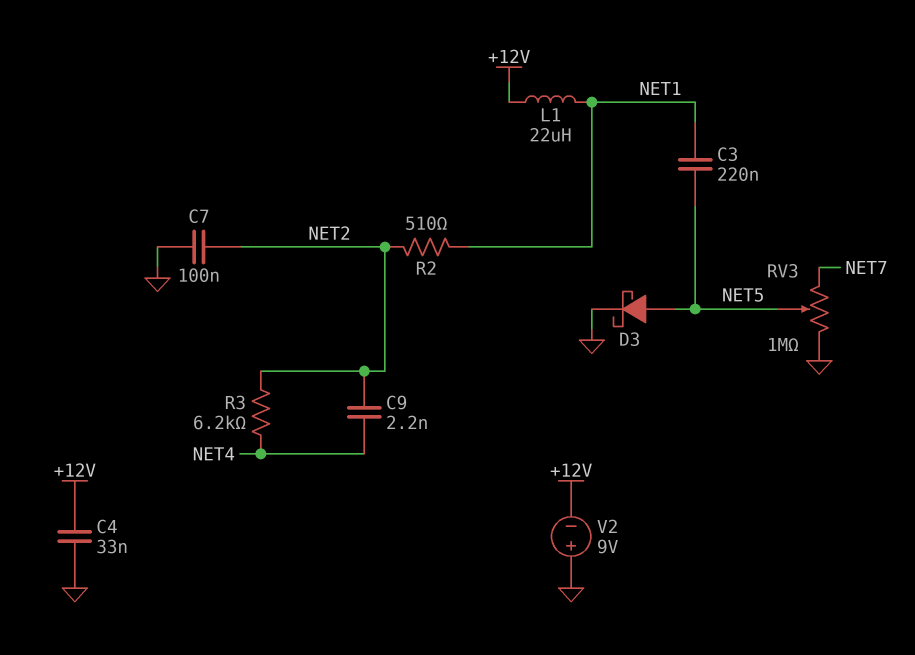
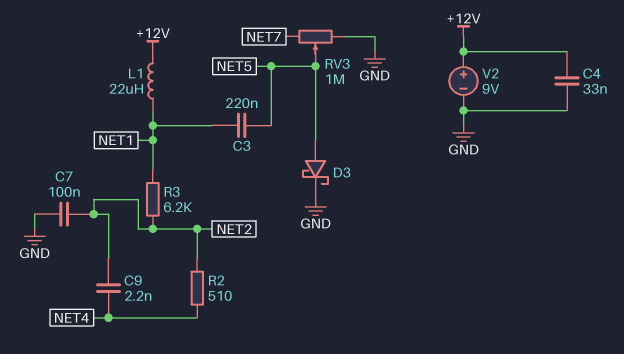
R2: 510 (NET1, NET2) -> 510 (NET2, NET4)
R3: 6.2k (NET2, NET4) -> 6.2k (NET1, NET2)
V2: 9V (plus GND, minus +12V) -> 9V (plus +12V, minus GND)

